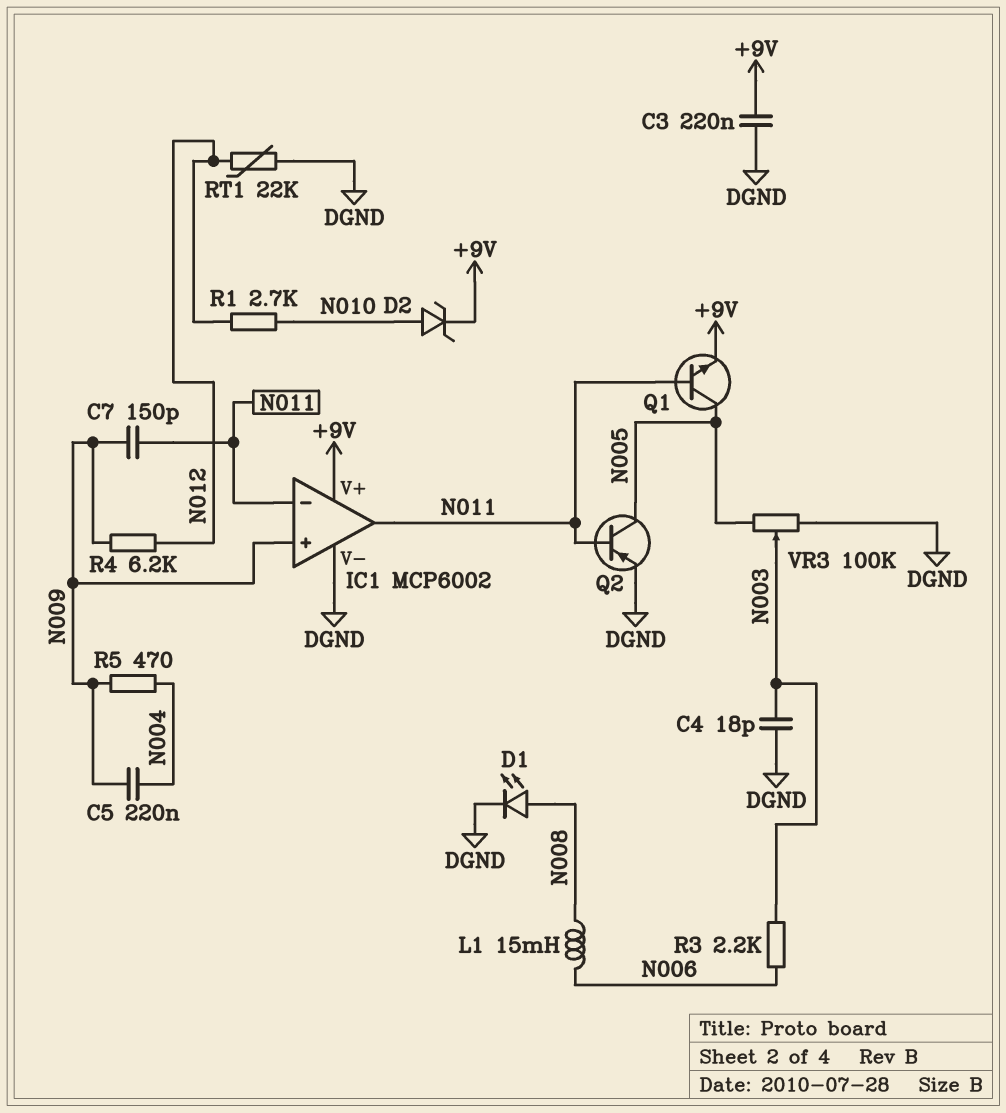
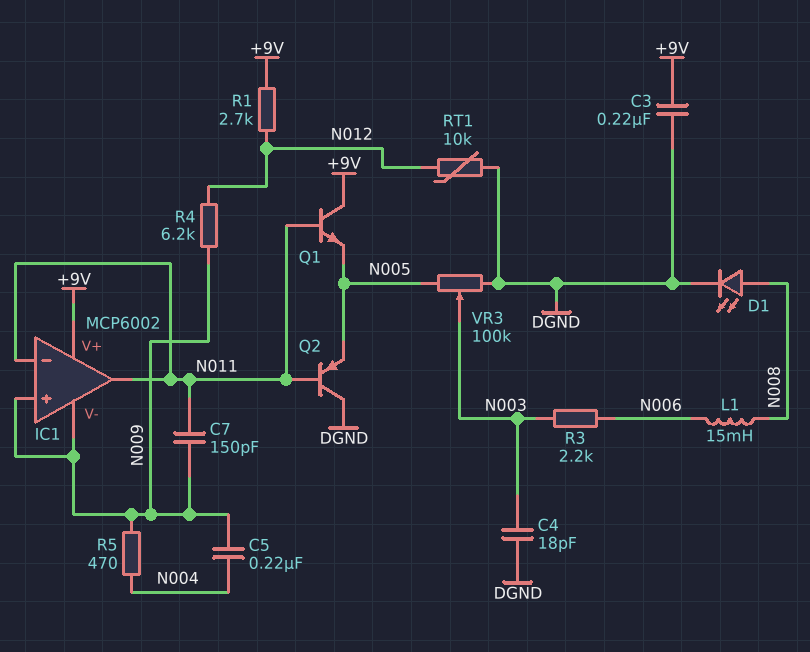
D2: zener (A N010, K +9V) -> none
IC1 pin V-: DGND -> N009
Q1: NPN (B N011, C N005, E +9V) -> NPN (B N011, C +9V, E N005)
Q2: PNP (B N011, C N005, E DGND) -> PNP (B N011, C DGND, E N005)
R1: 2.7k (N010, N012) -> 2.7k (+9V, N012)
RT1: 22k (DGND, N012) -> 10k (DGND, N012)

